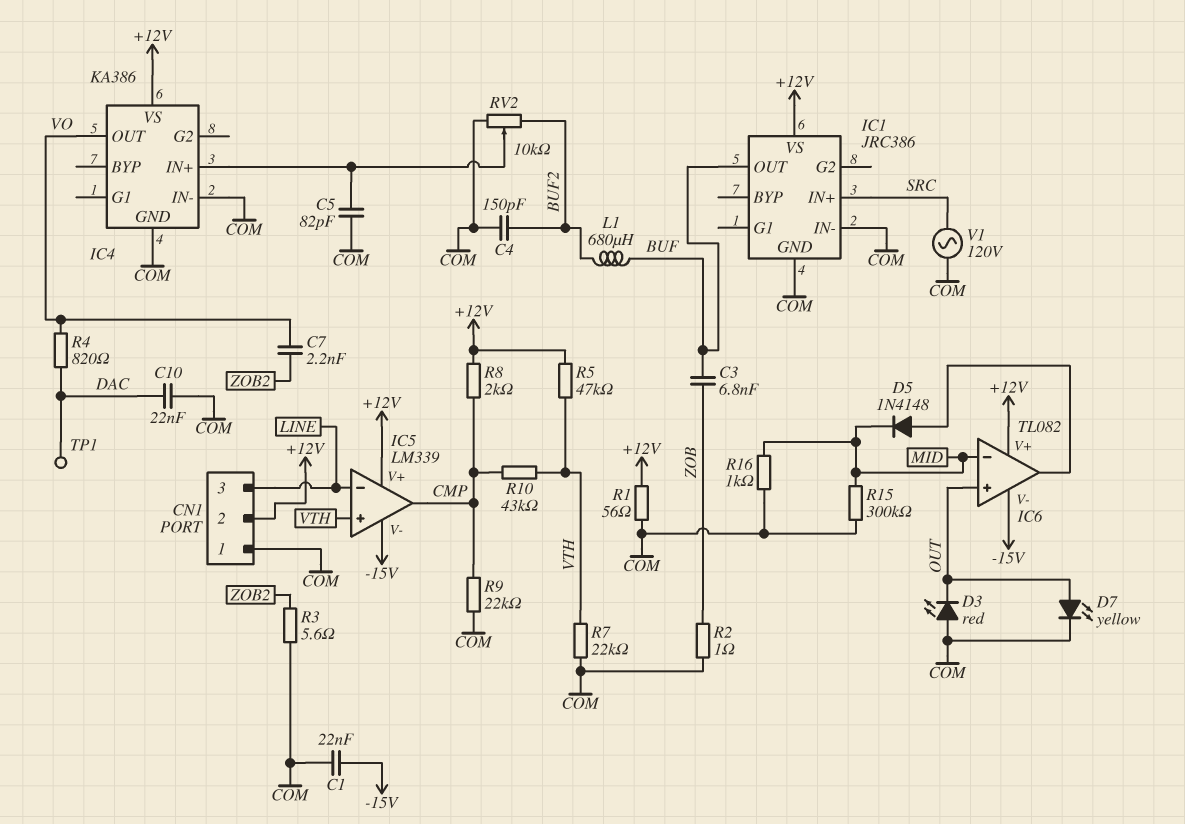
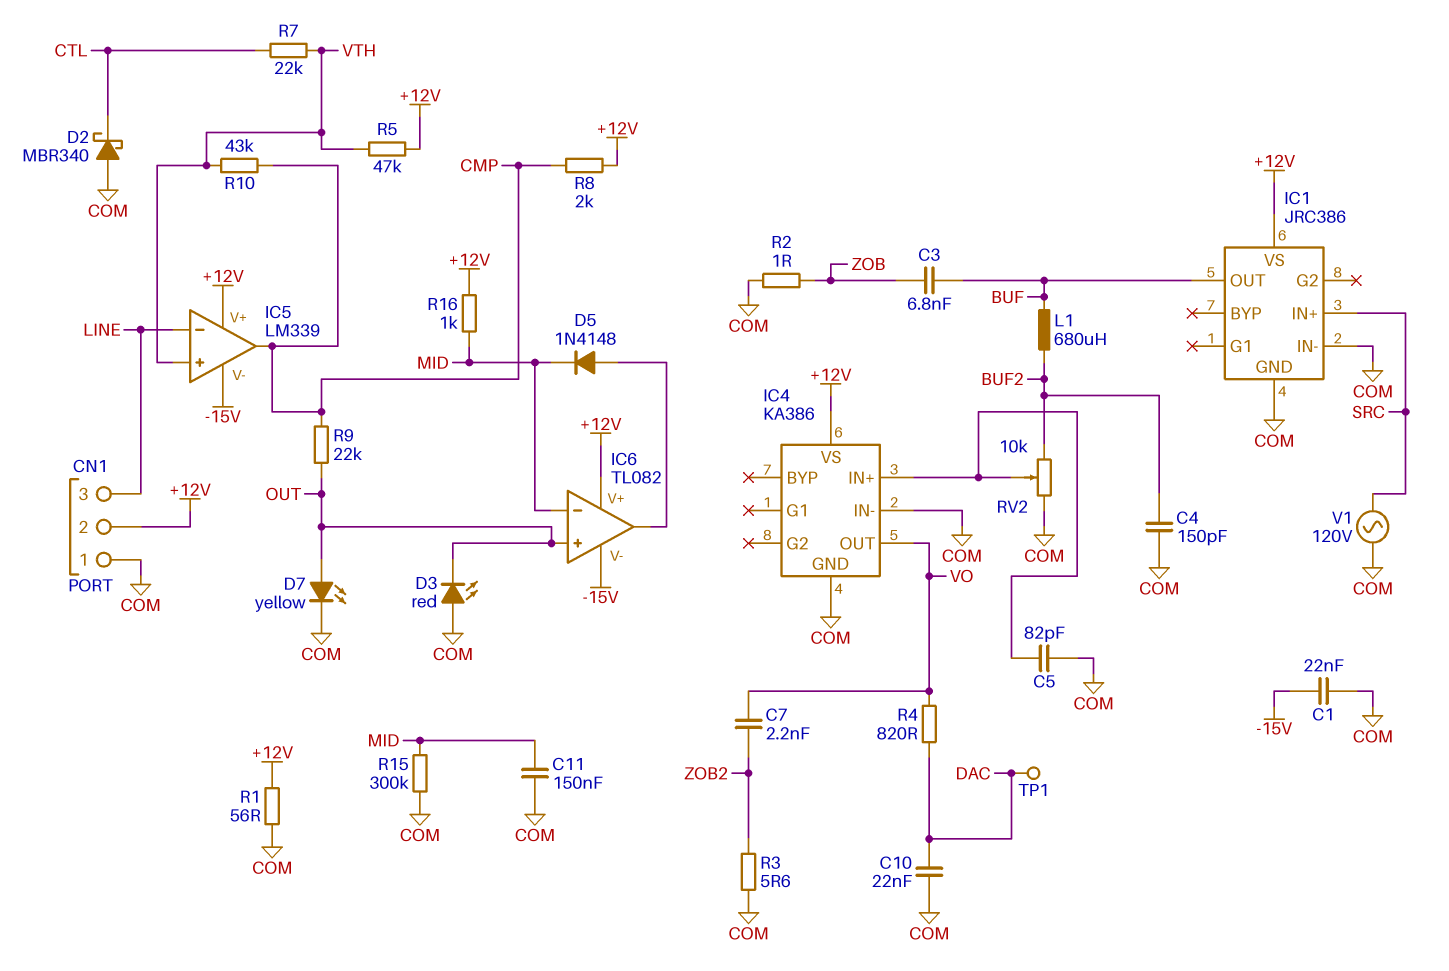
C11: none -> 150nF (COM, MID)
D2: none -> schottky MBR340 (A COM, K CTL)
R7: 22k (COM, VTH) -> 22k (CTL, VTH)
R9: 22k (CMP, COM) -> 22k (CMP, OUT)
R16: 1k (COM, MID) -> 1k (+12V, MID)

